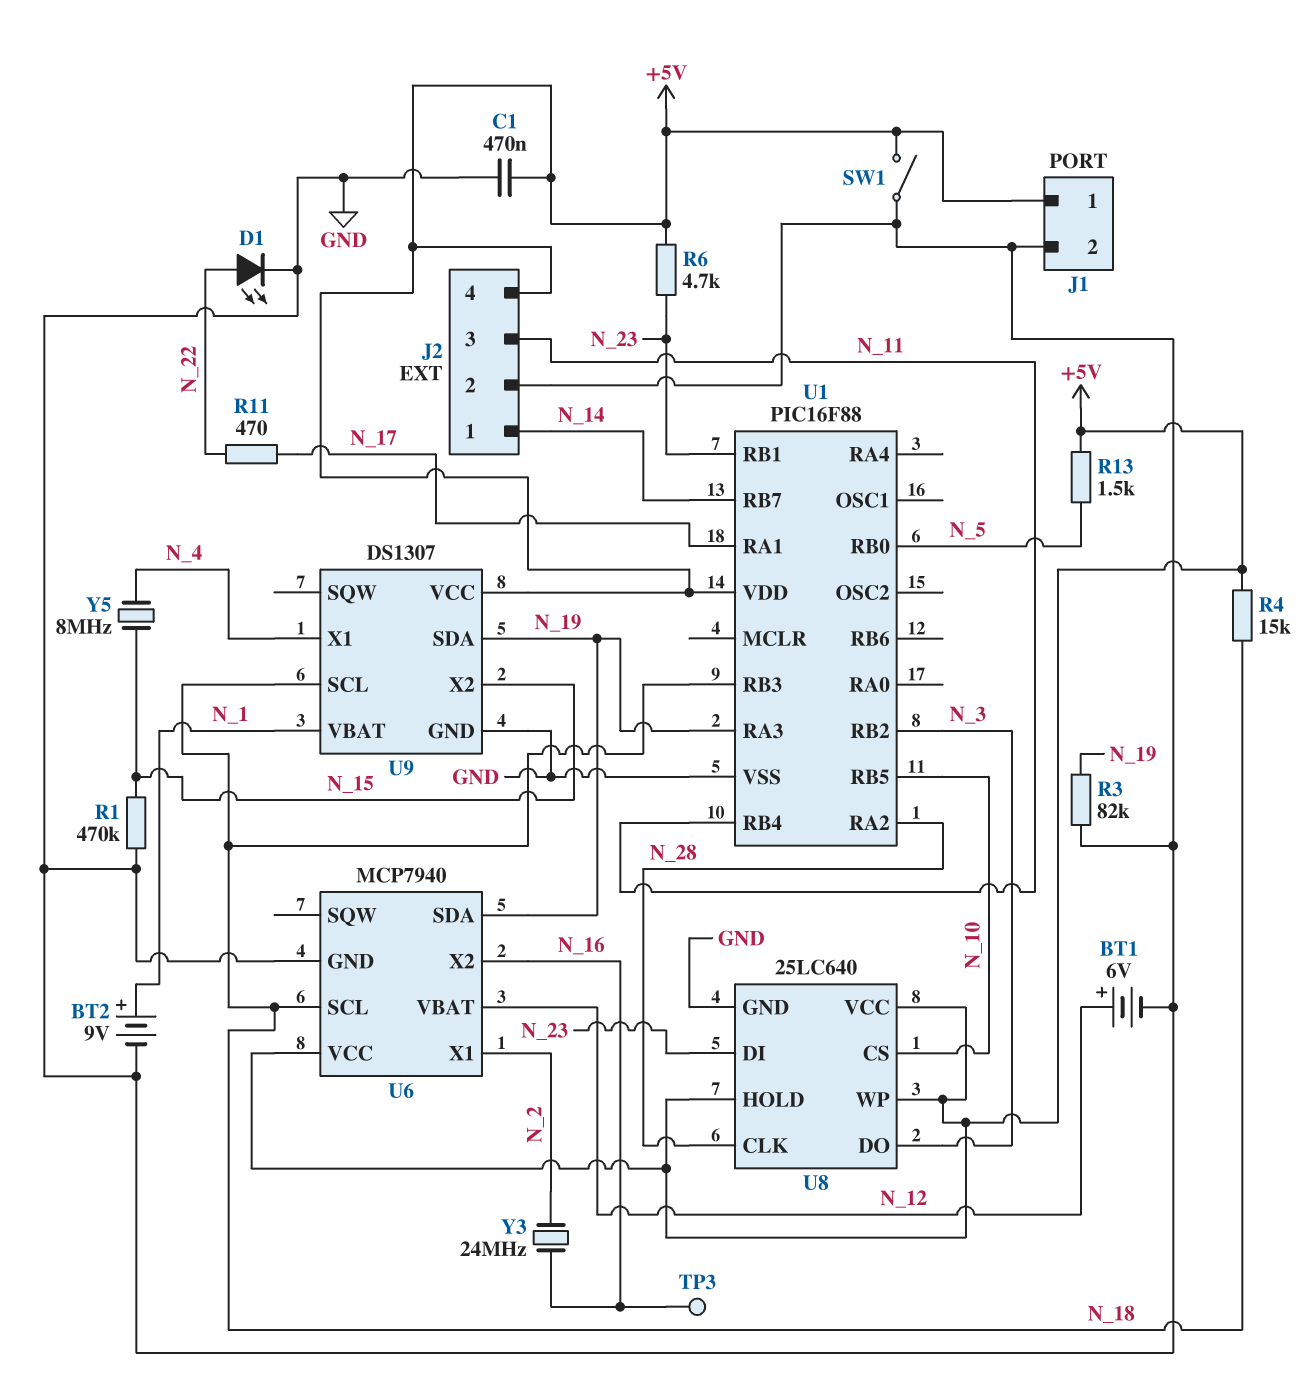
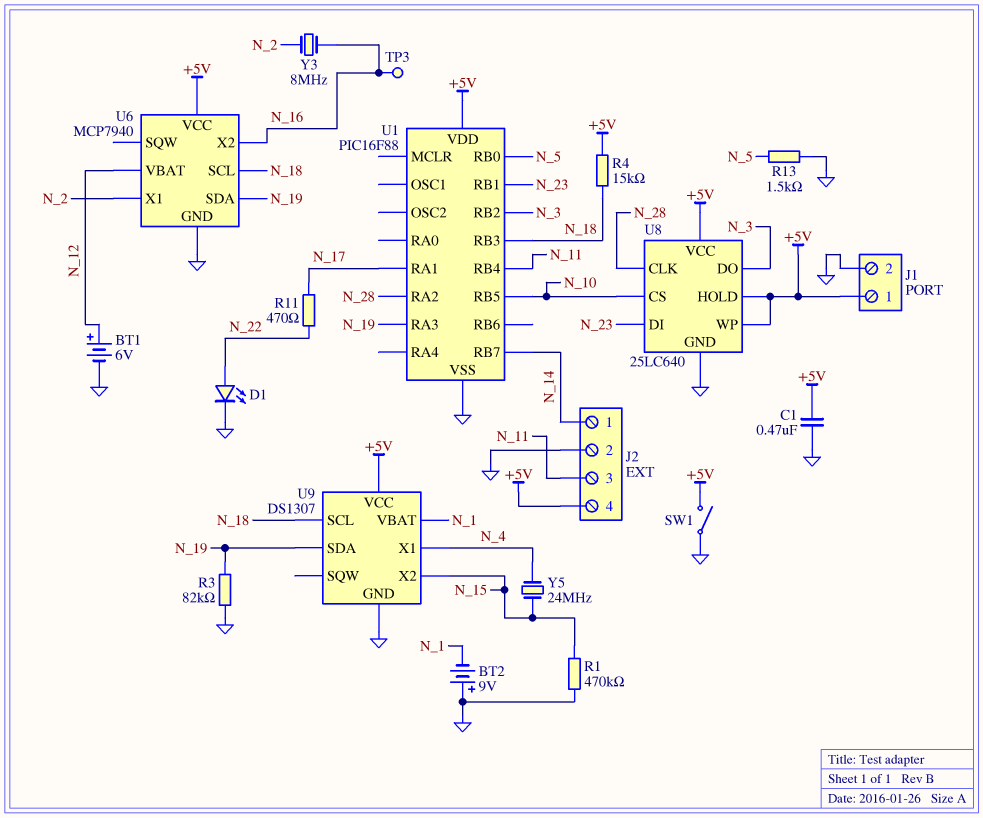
BT2: 9V (plus N_1, minus GND) -> 9V (plus GND, minus N_1)
R6: 4.7k (+5V, N_23) -> none
R13: 1.5k (+5V, N_5) -> 1.5k (GND, N_5)
Y3: 24MHz (N_2, N_16) -> 8MHz (N_2, N_16)
Y5: 8MHz (N_4, N_15) -> 24MHz (N_4, N_15)

